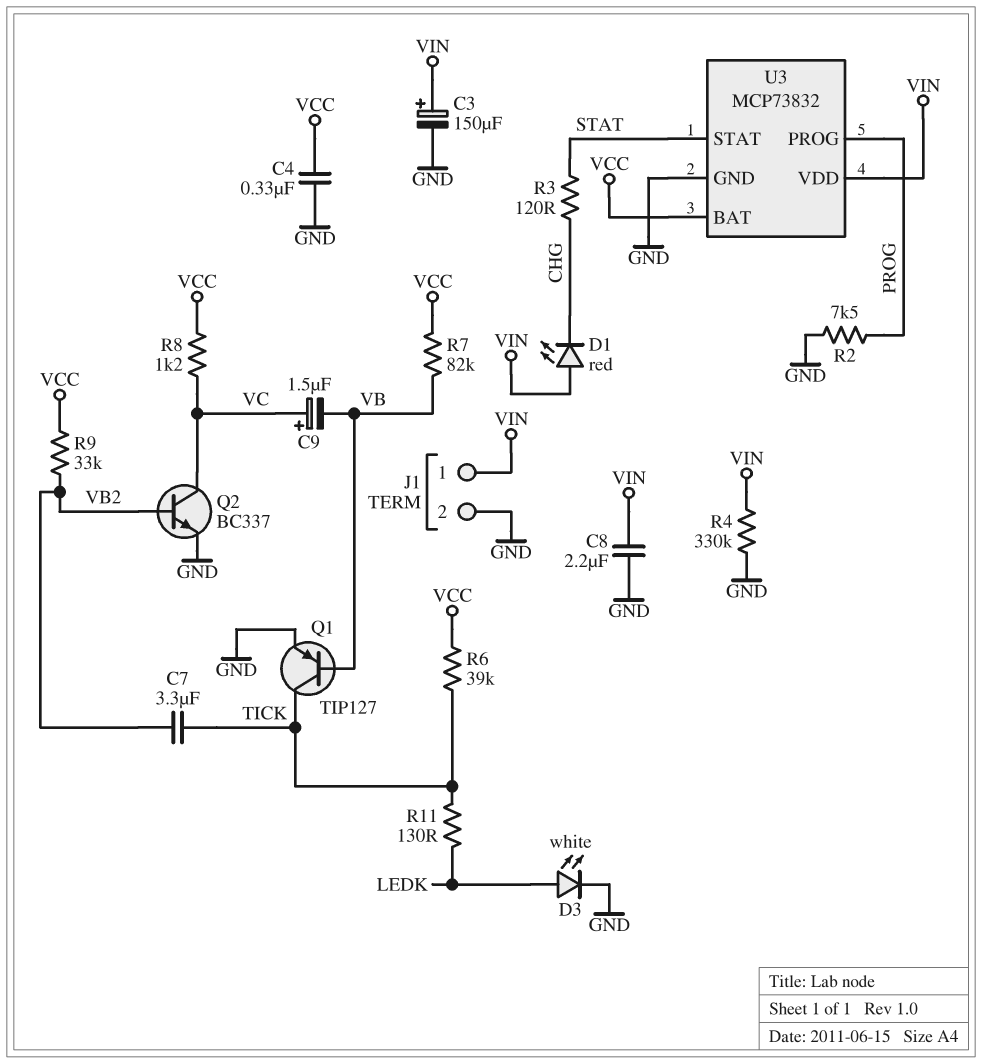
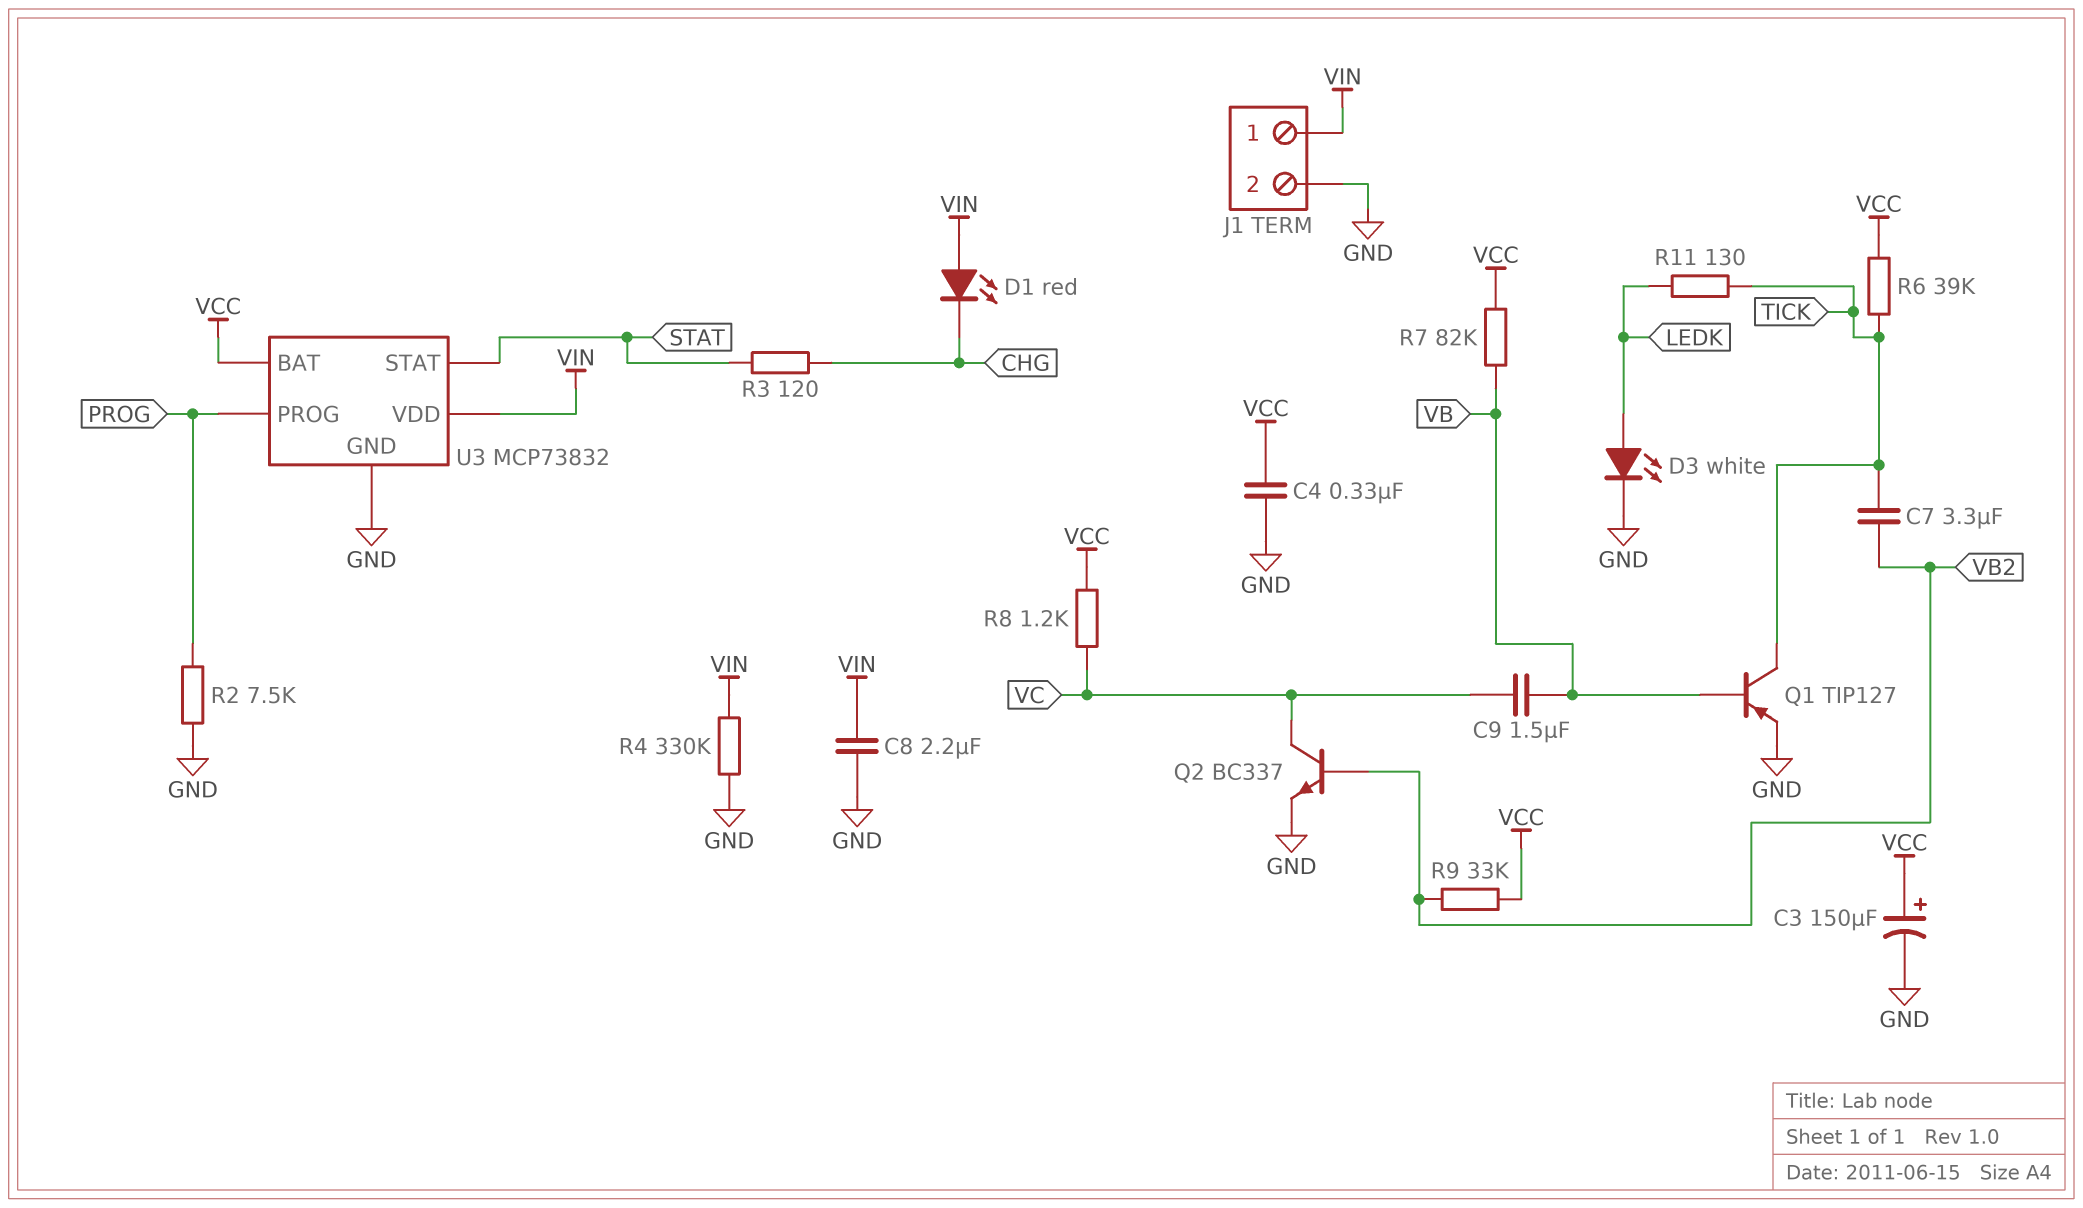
C3: 150uF (plus VIN, minus GND) -> 150uF (plus VCC, minus GND)
C9: 1.5uF (plus VC, minus VB) -> 1.5uF (VB, VC)

